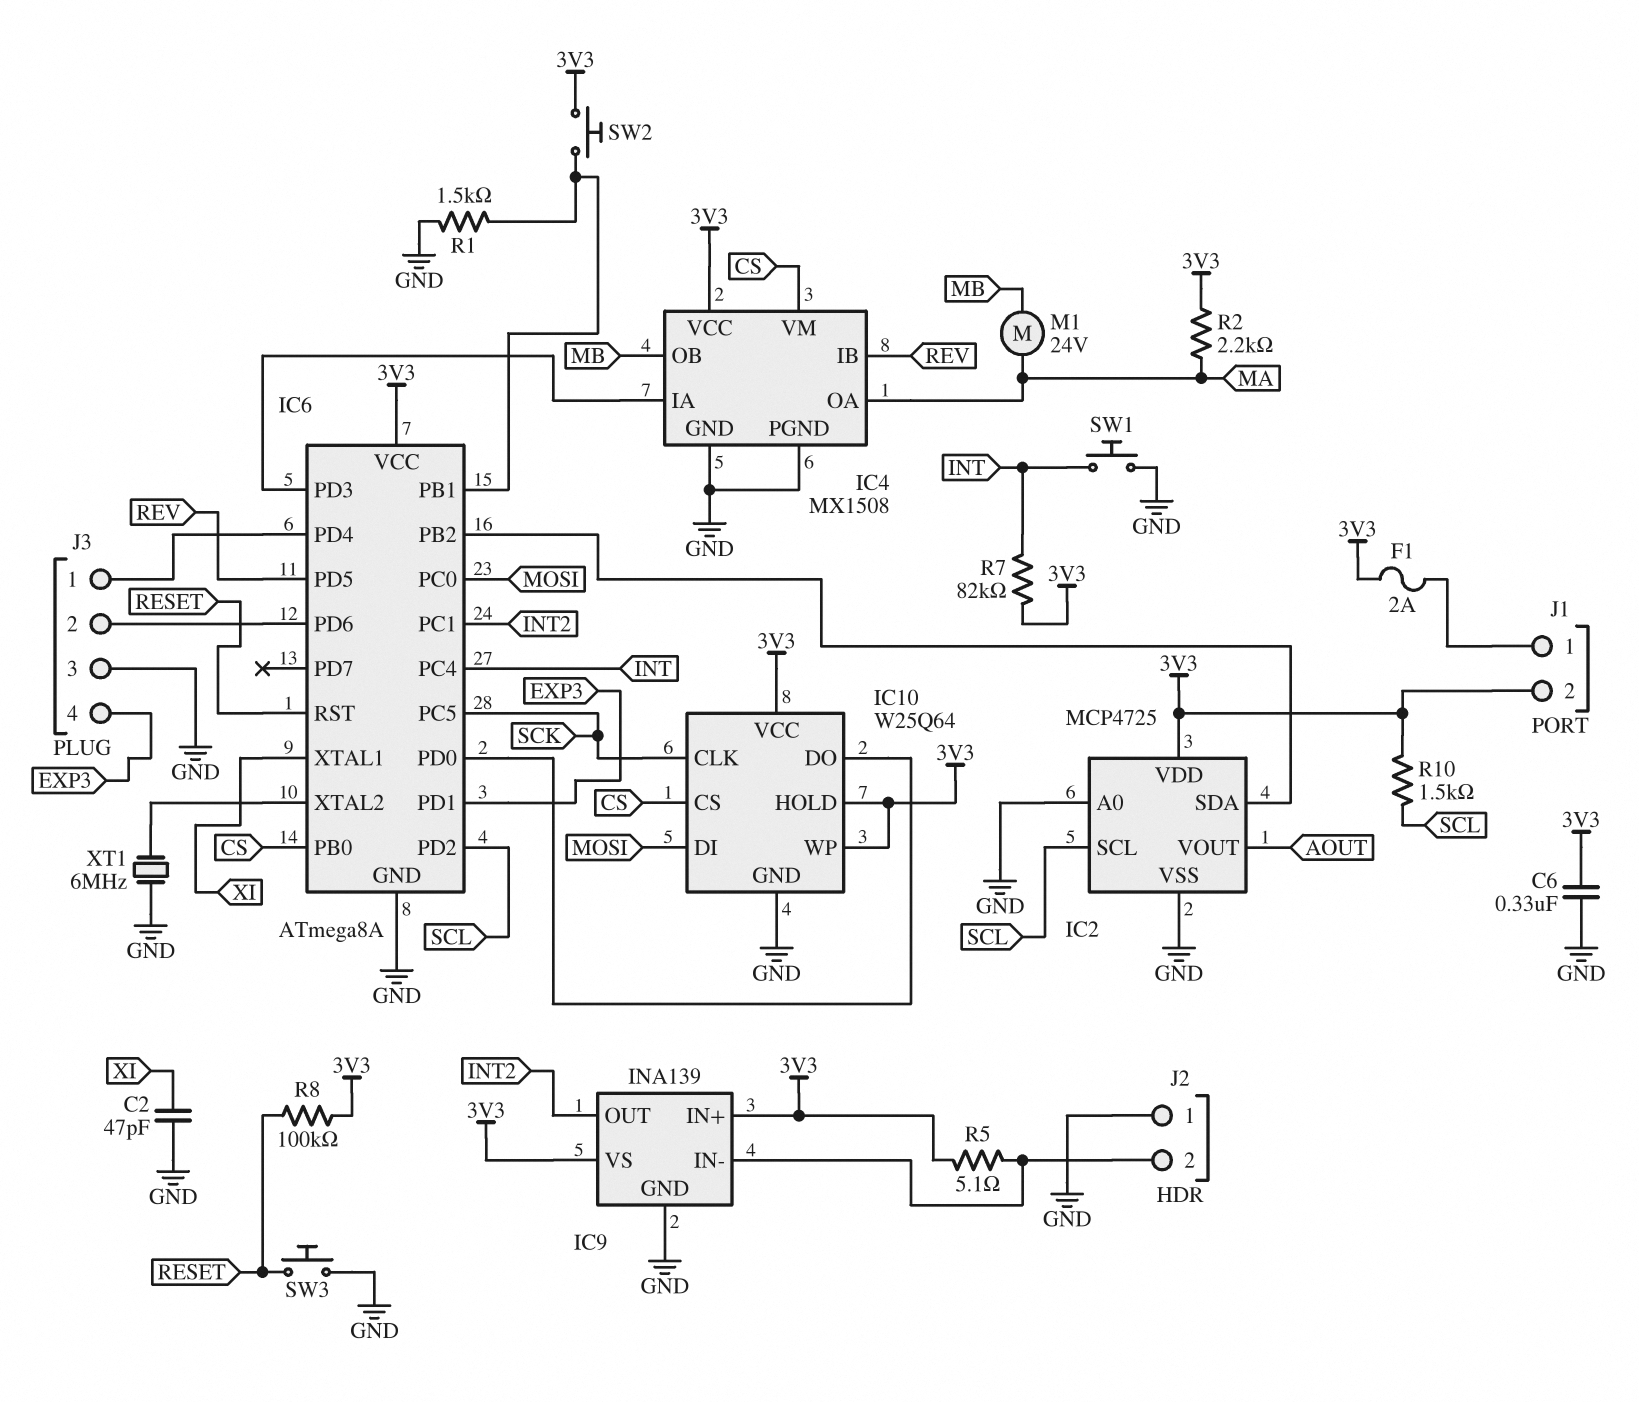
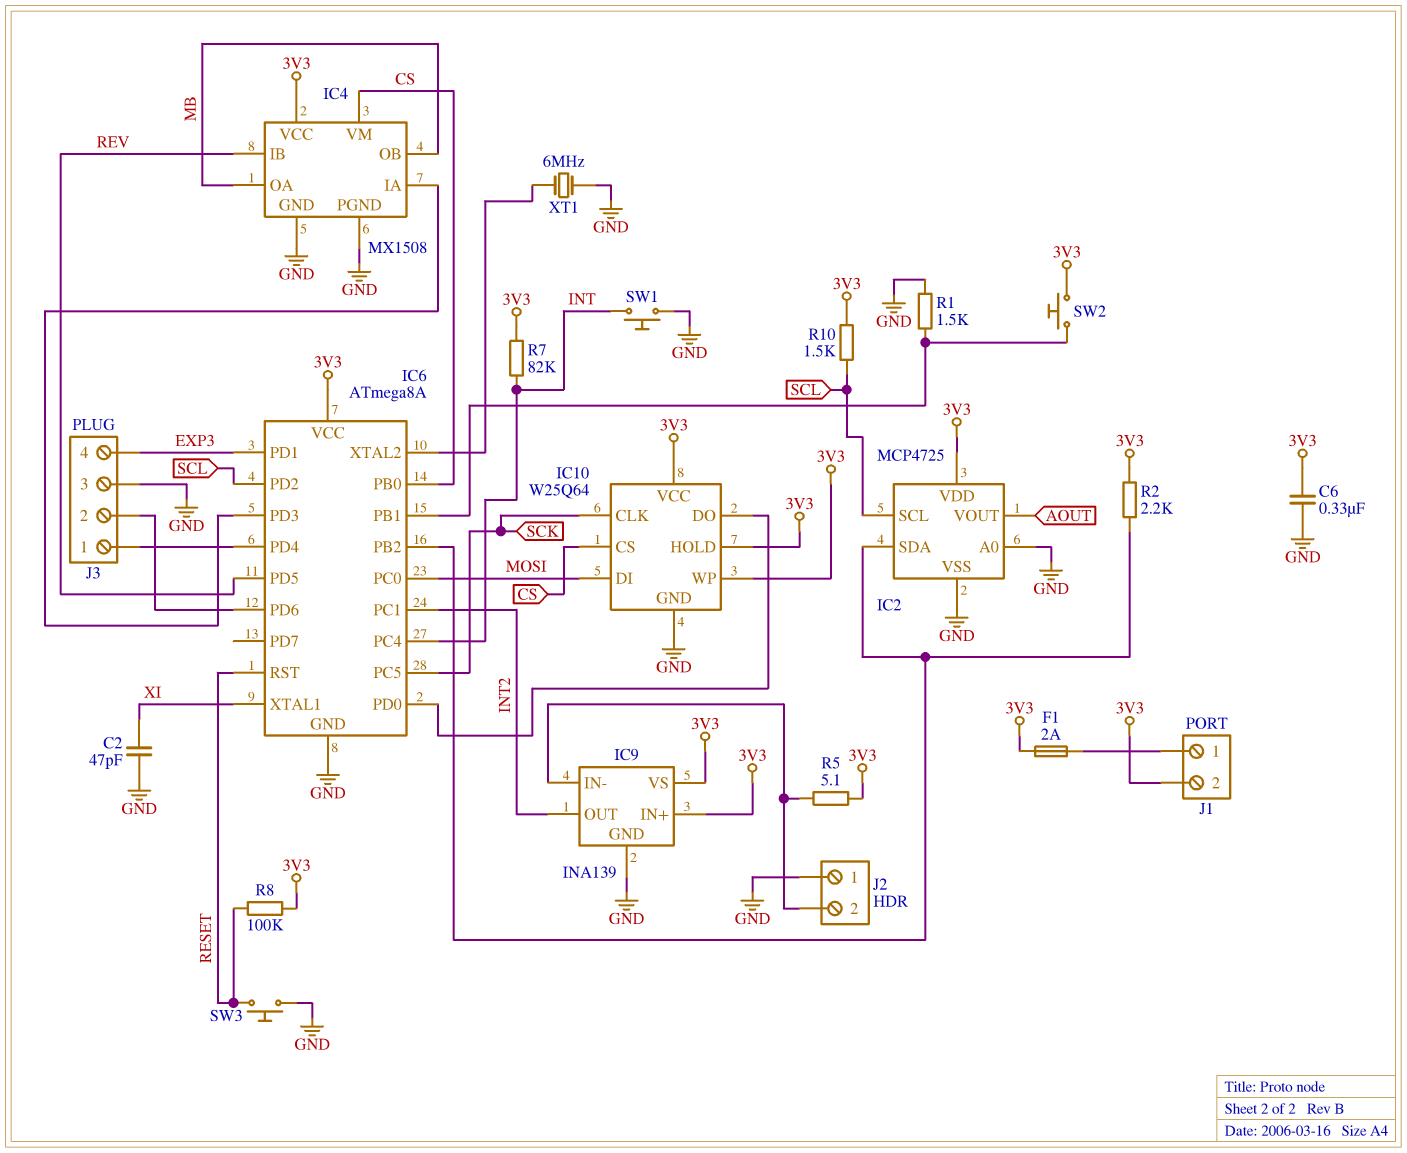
IC4 pin OA: MA -> MB
M1: motor 24V (MA, MB) -> none
R2: 2.2k (3V3, MA) -> 2.2k (3V3, IC2/SDA)

